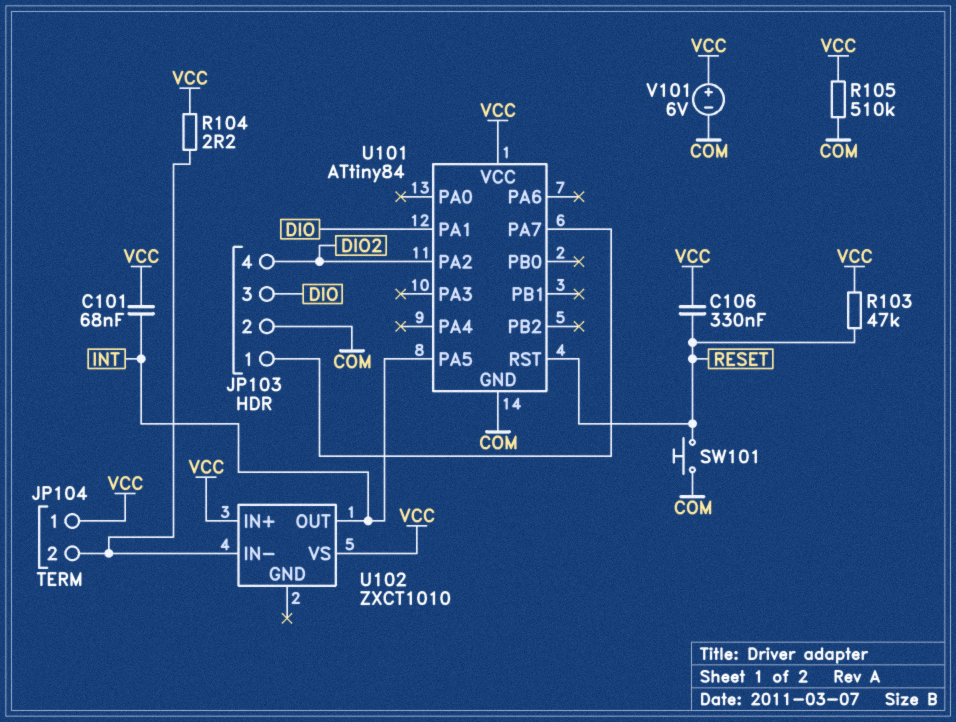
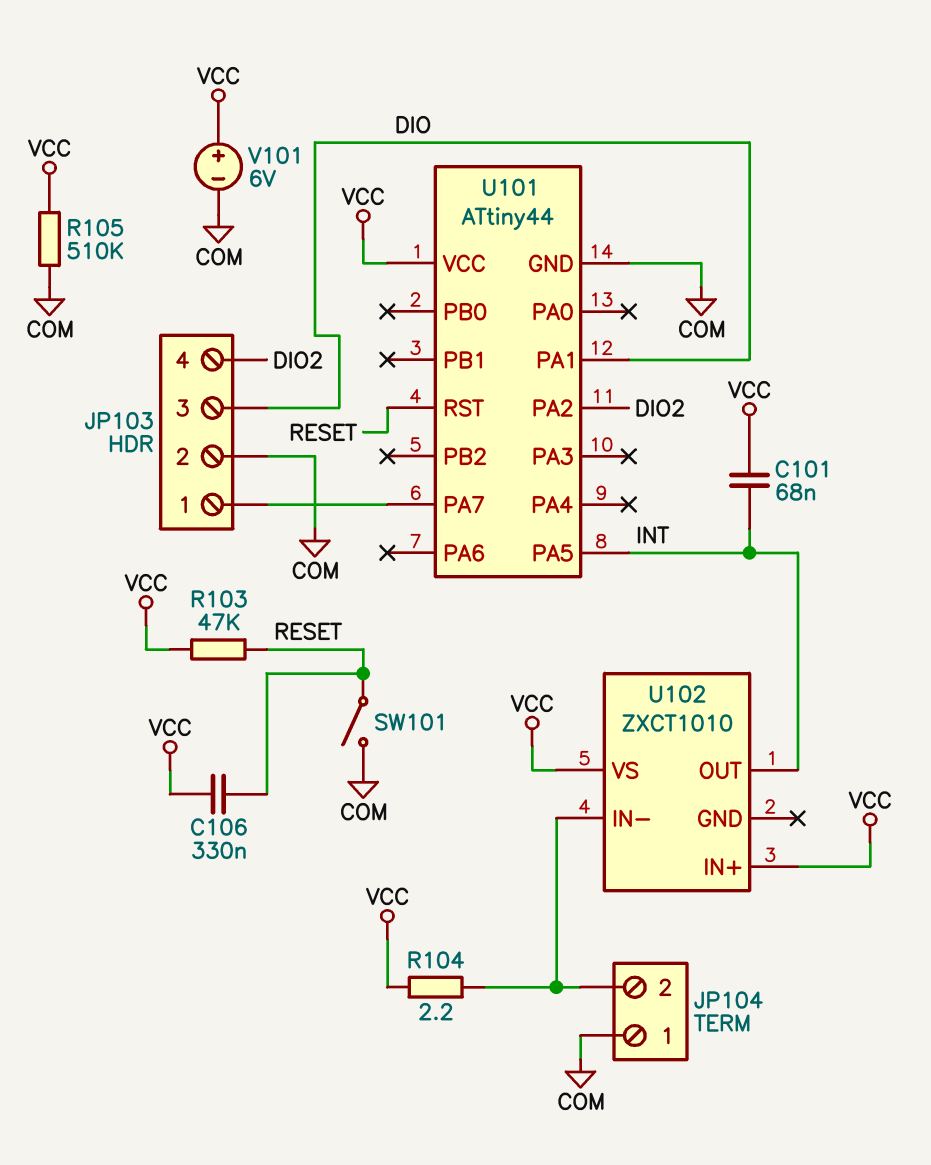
JP104 pin 1: VCC -> COM
SW101: button (COM, RESET) -> switch (COM, RESET)
U101: ATtiny84 -> ATtiny44

